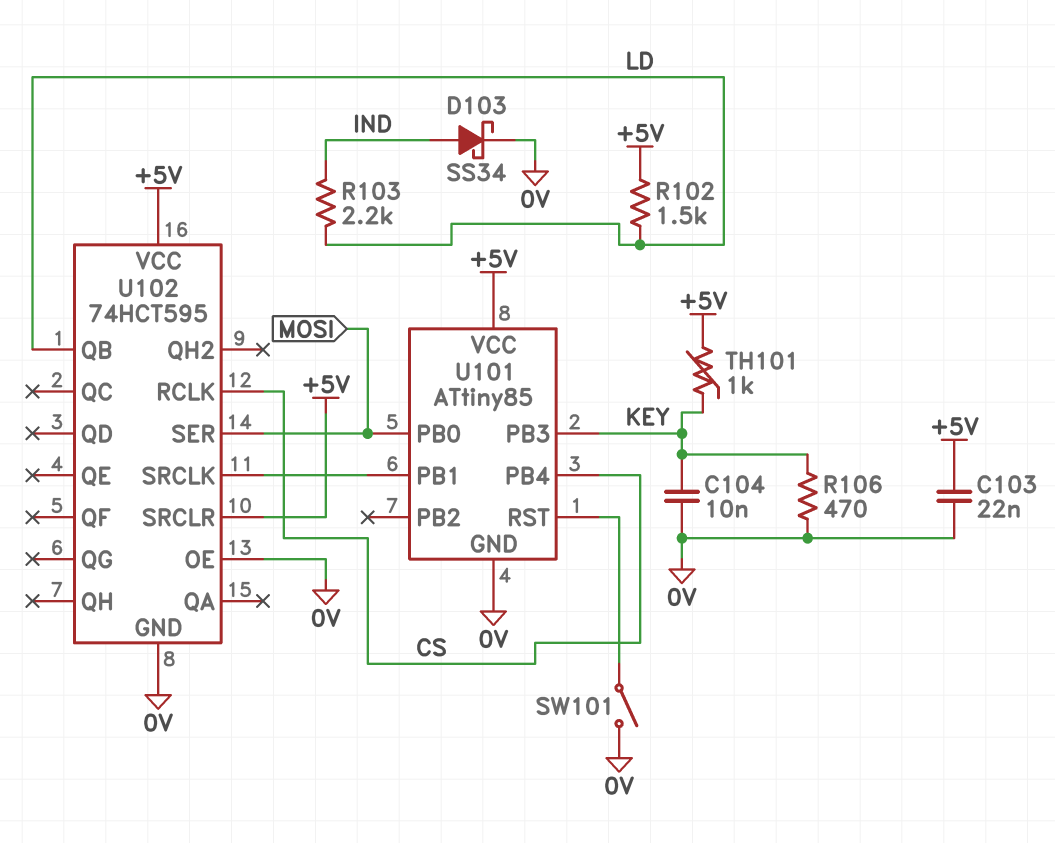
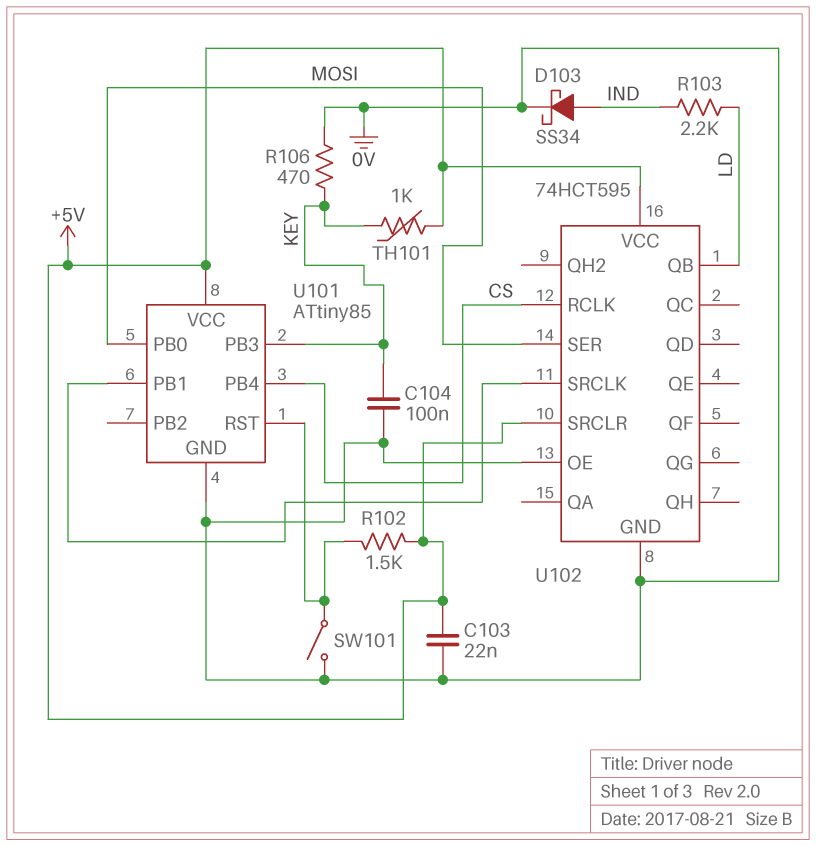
C104: 10nF (0V, KEY) -> 100nF (0V, KEY)
R102: 1.5k (+5V, LD) -> 1.5k (+5V, U101/RST)

